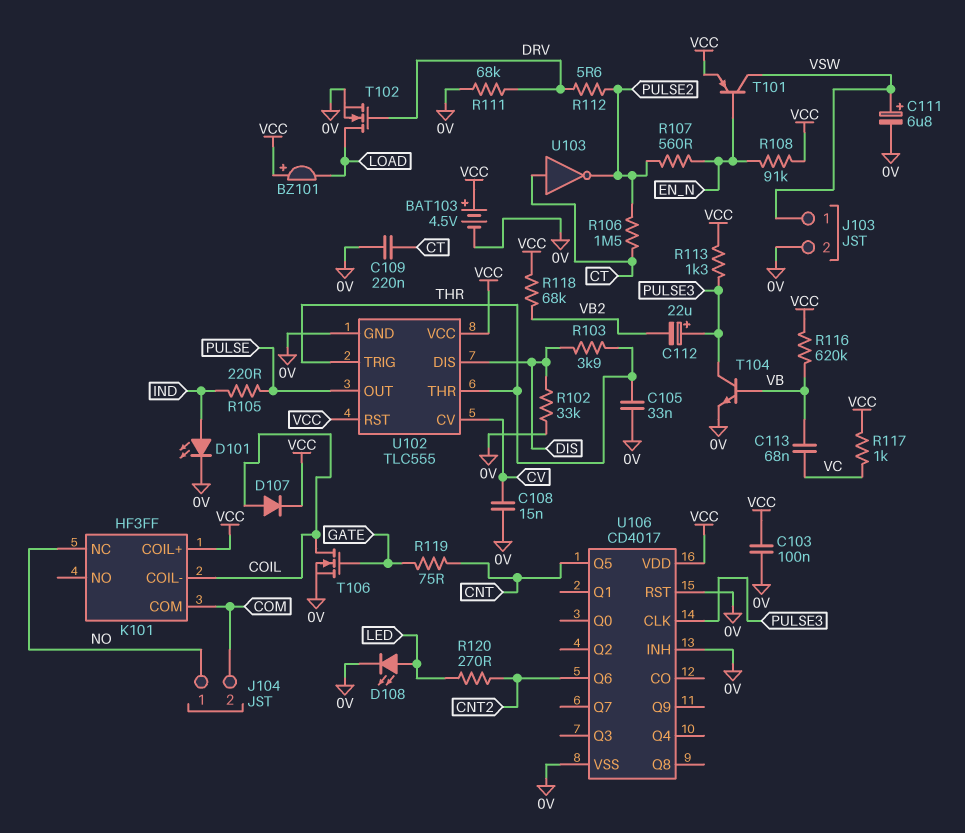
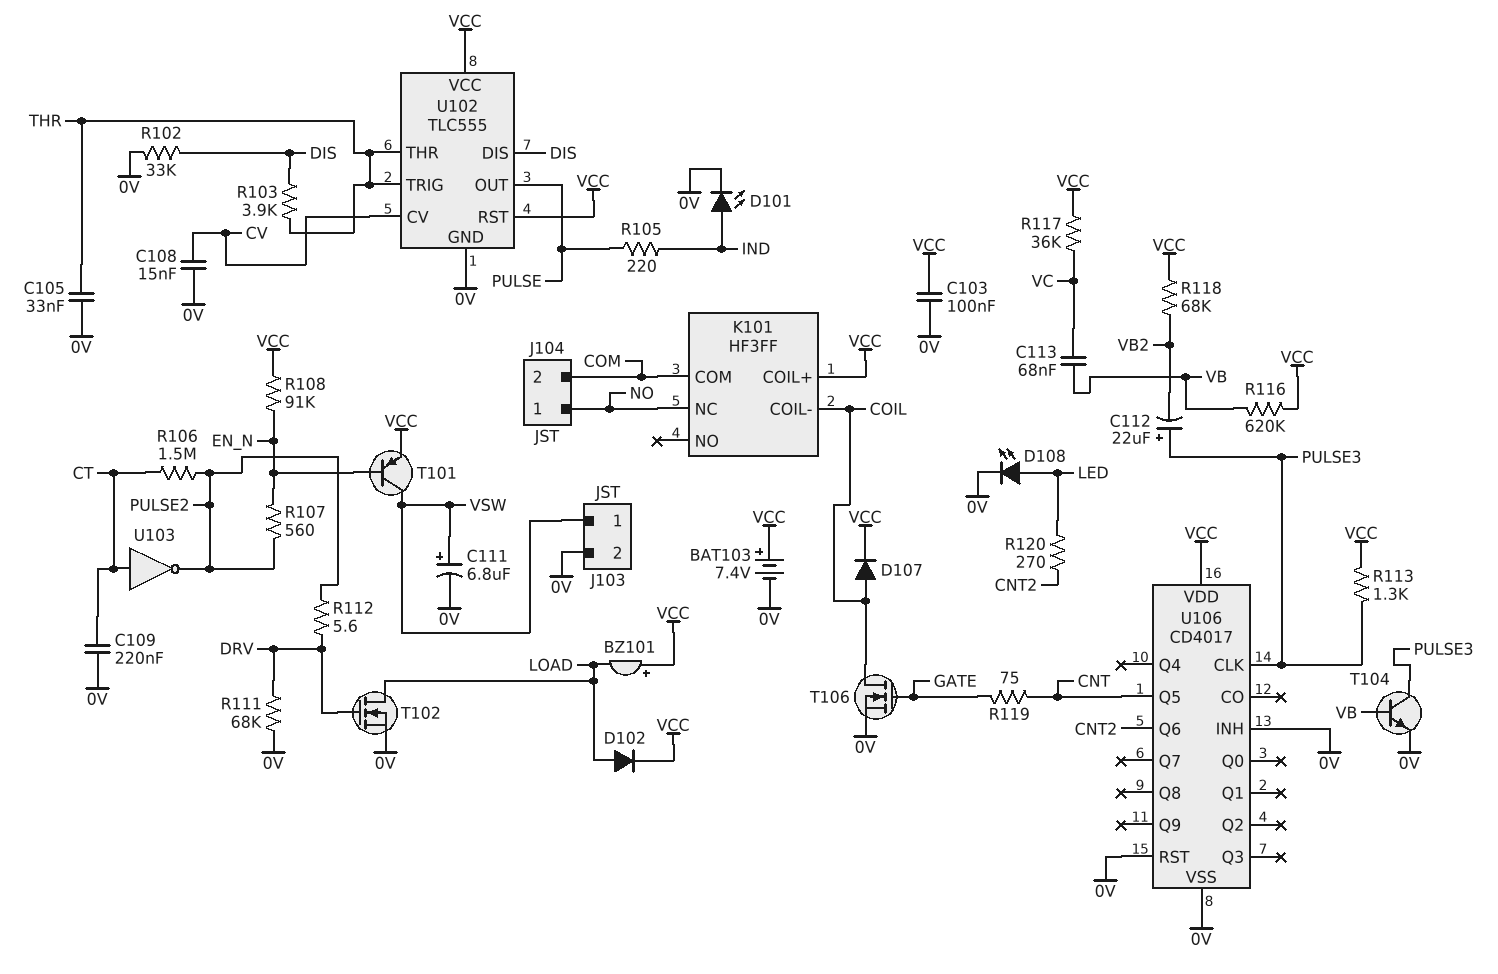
BAT103: 4.5V (plus VCC, minus 0V) -> 7.4V (plus VCC, minus 0V)
D102: none -> diode (A LOAD, K VCC)
R117: 1k (VC, VCC) -> 36k (VC, VCC)

